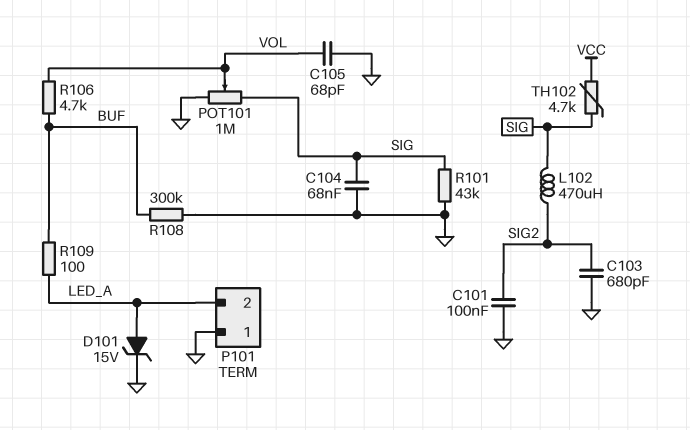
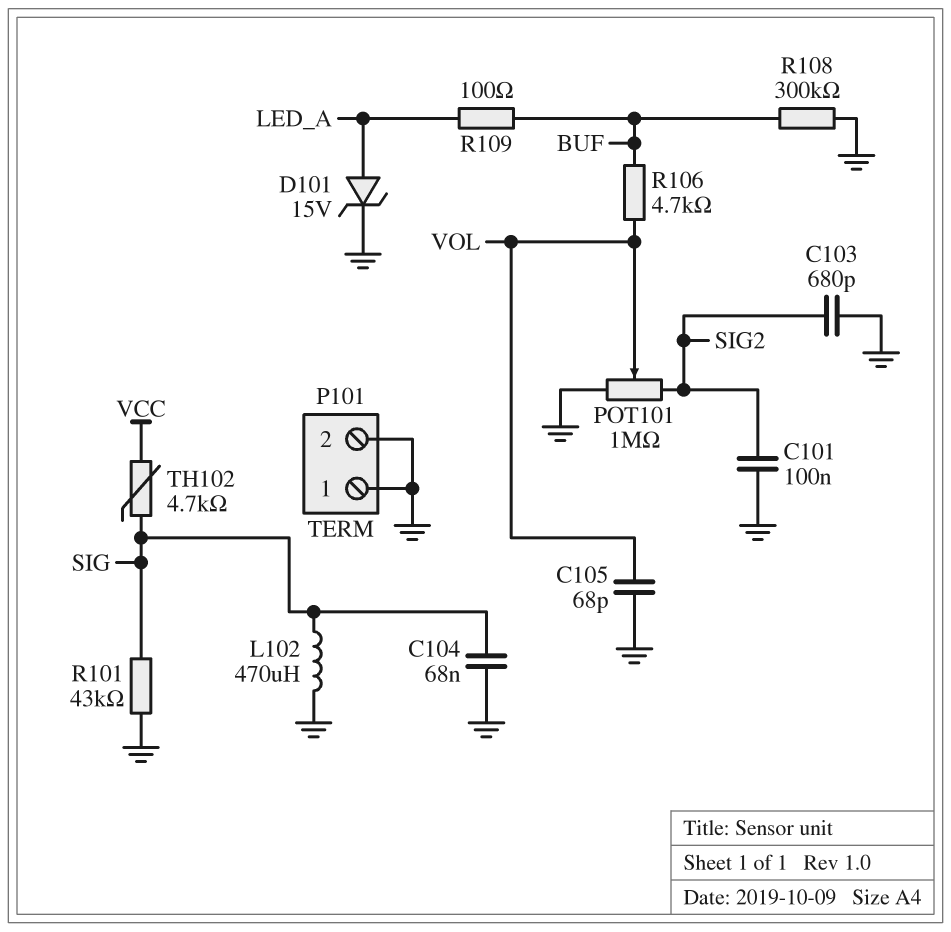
L102: 470uH (SIG, SIG2) -> 470uH (GND, SIG)
P101 pin 2: LED_A -> GND
POT101: 1M (GND, SIG, wiper VOL) -> 1M (GND, SIG2, wiper VOL)

